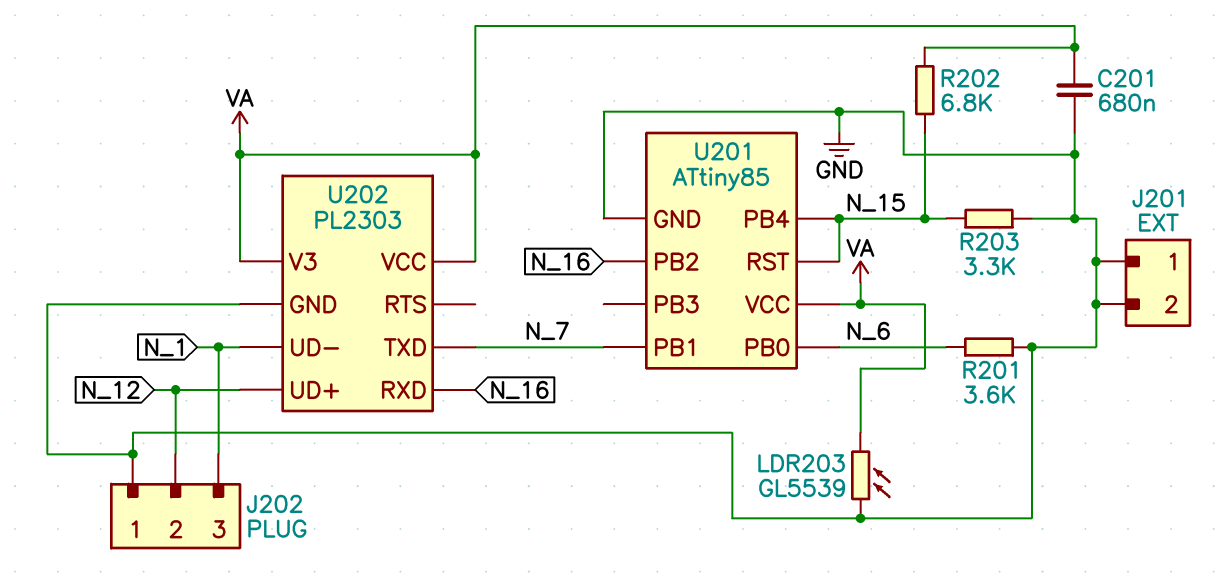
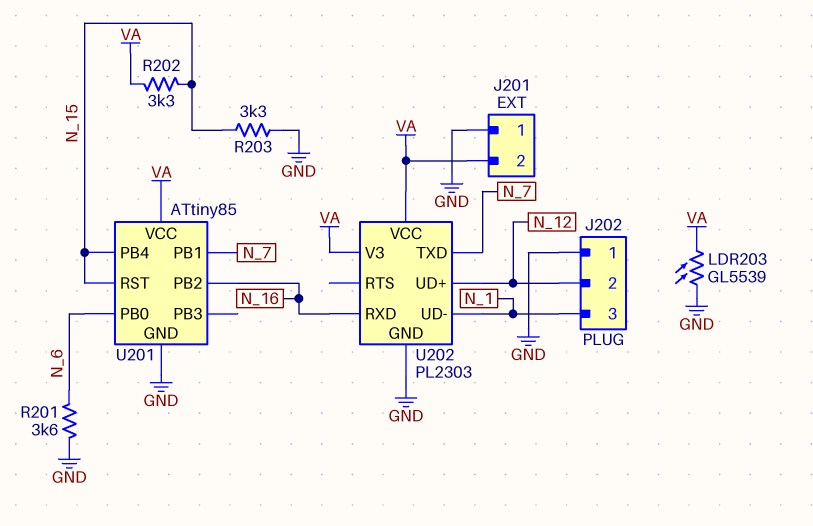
C201: 680nF (GND, VA) -> none
J201 pin 2: GND -> VA
R202: 6.8k (N_15, VA) -> 3.3k (N_15, VA)

